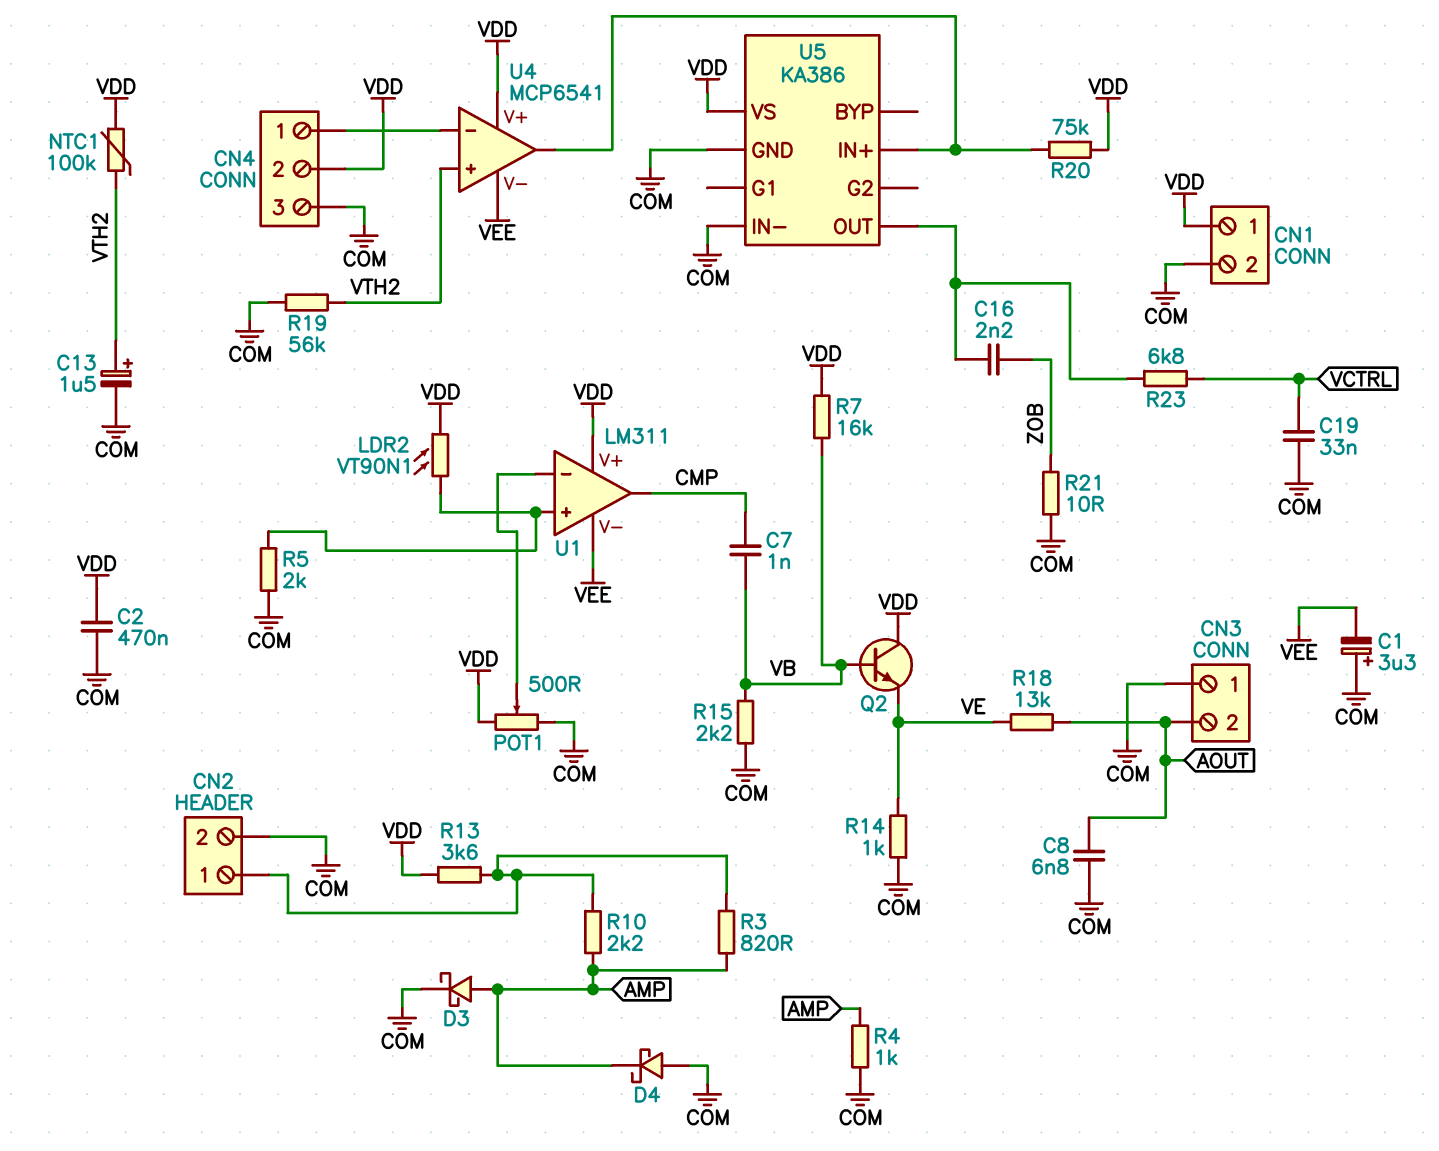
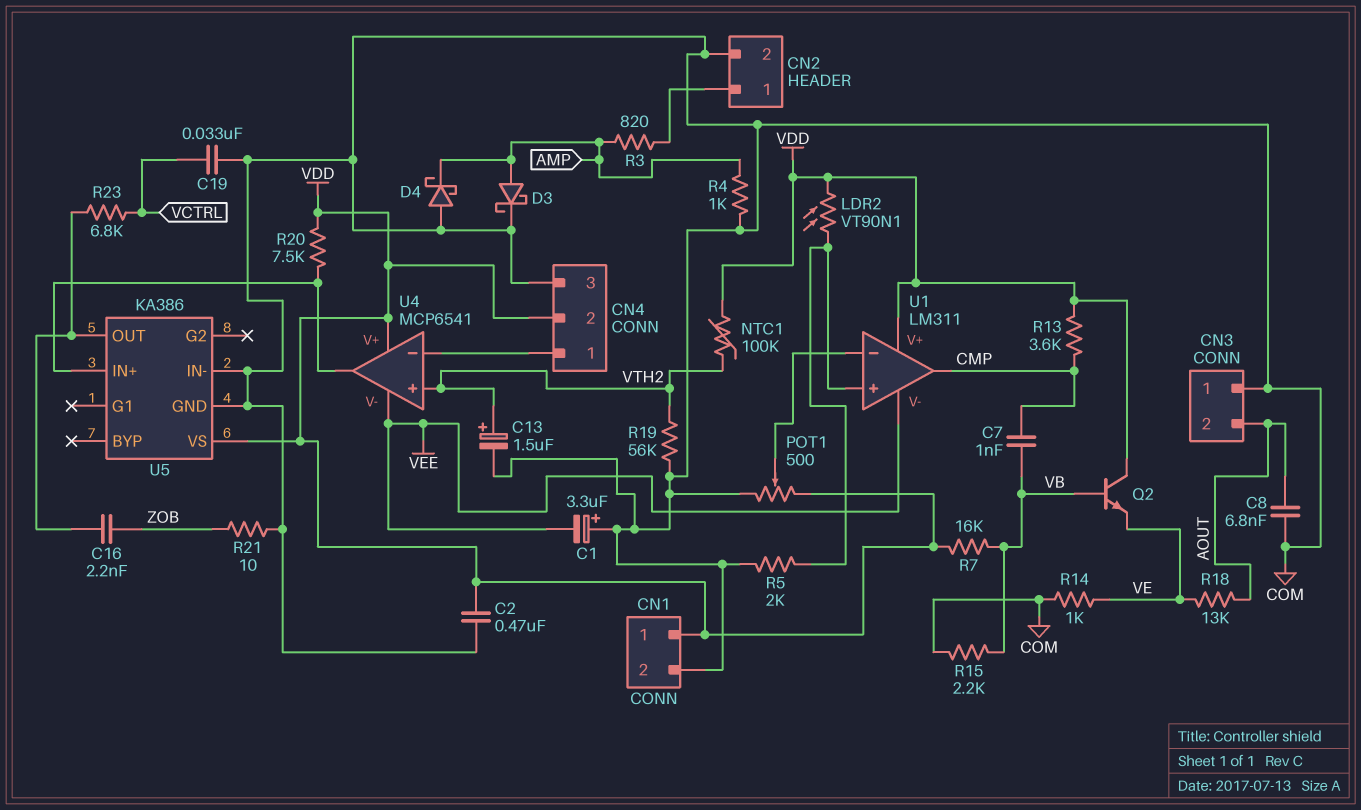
R10: 2.2k (AMP, CN2/1) -> none
R13: 3.6k (CN2/1, VDD) -> 3.6k (CMP, VDD)
R20: 75k (U4/out, VDD) -> 7.5k (U4/out, VDD)

